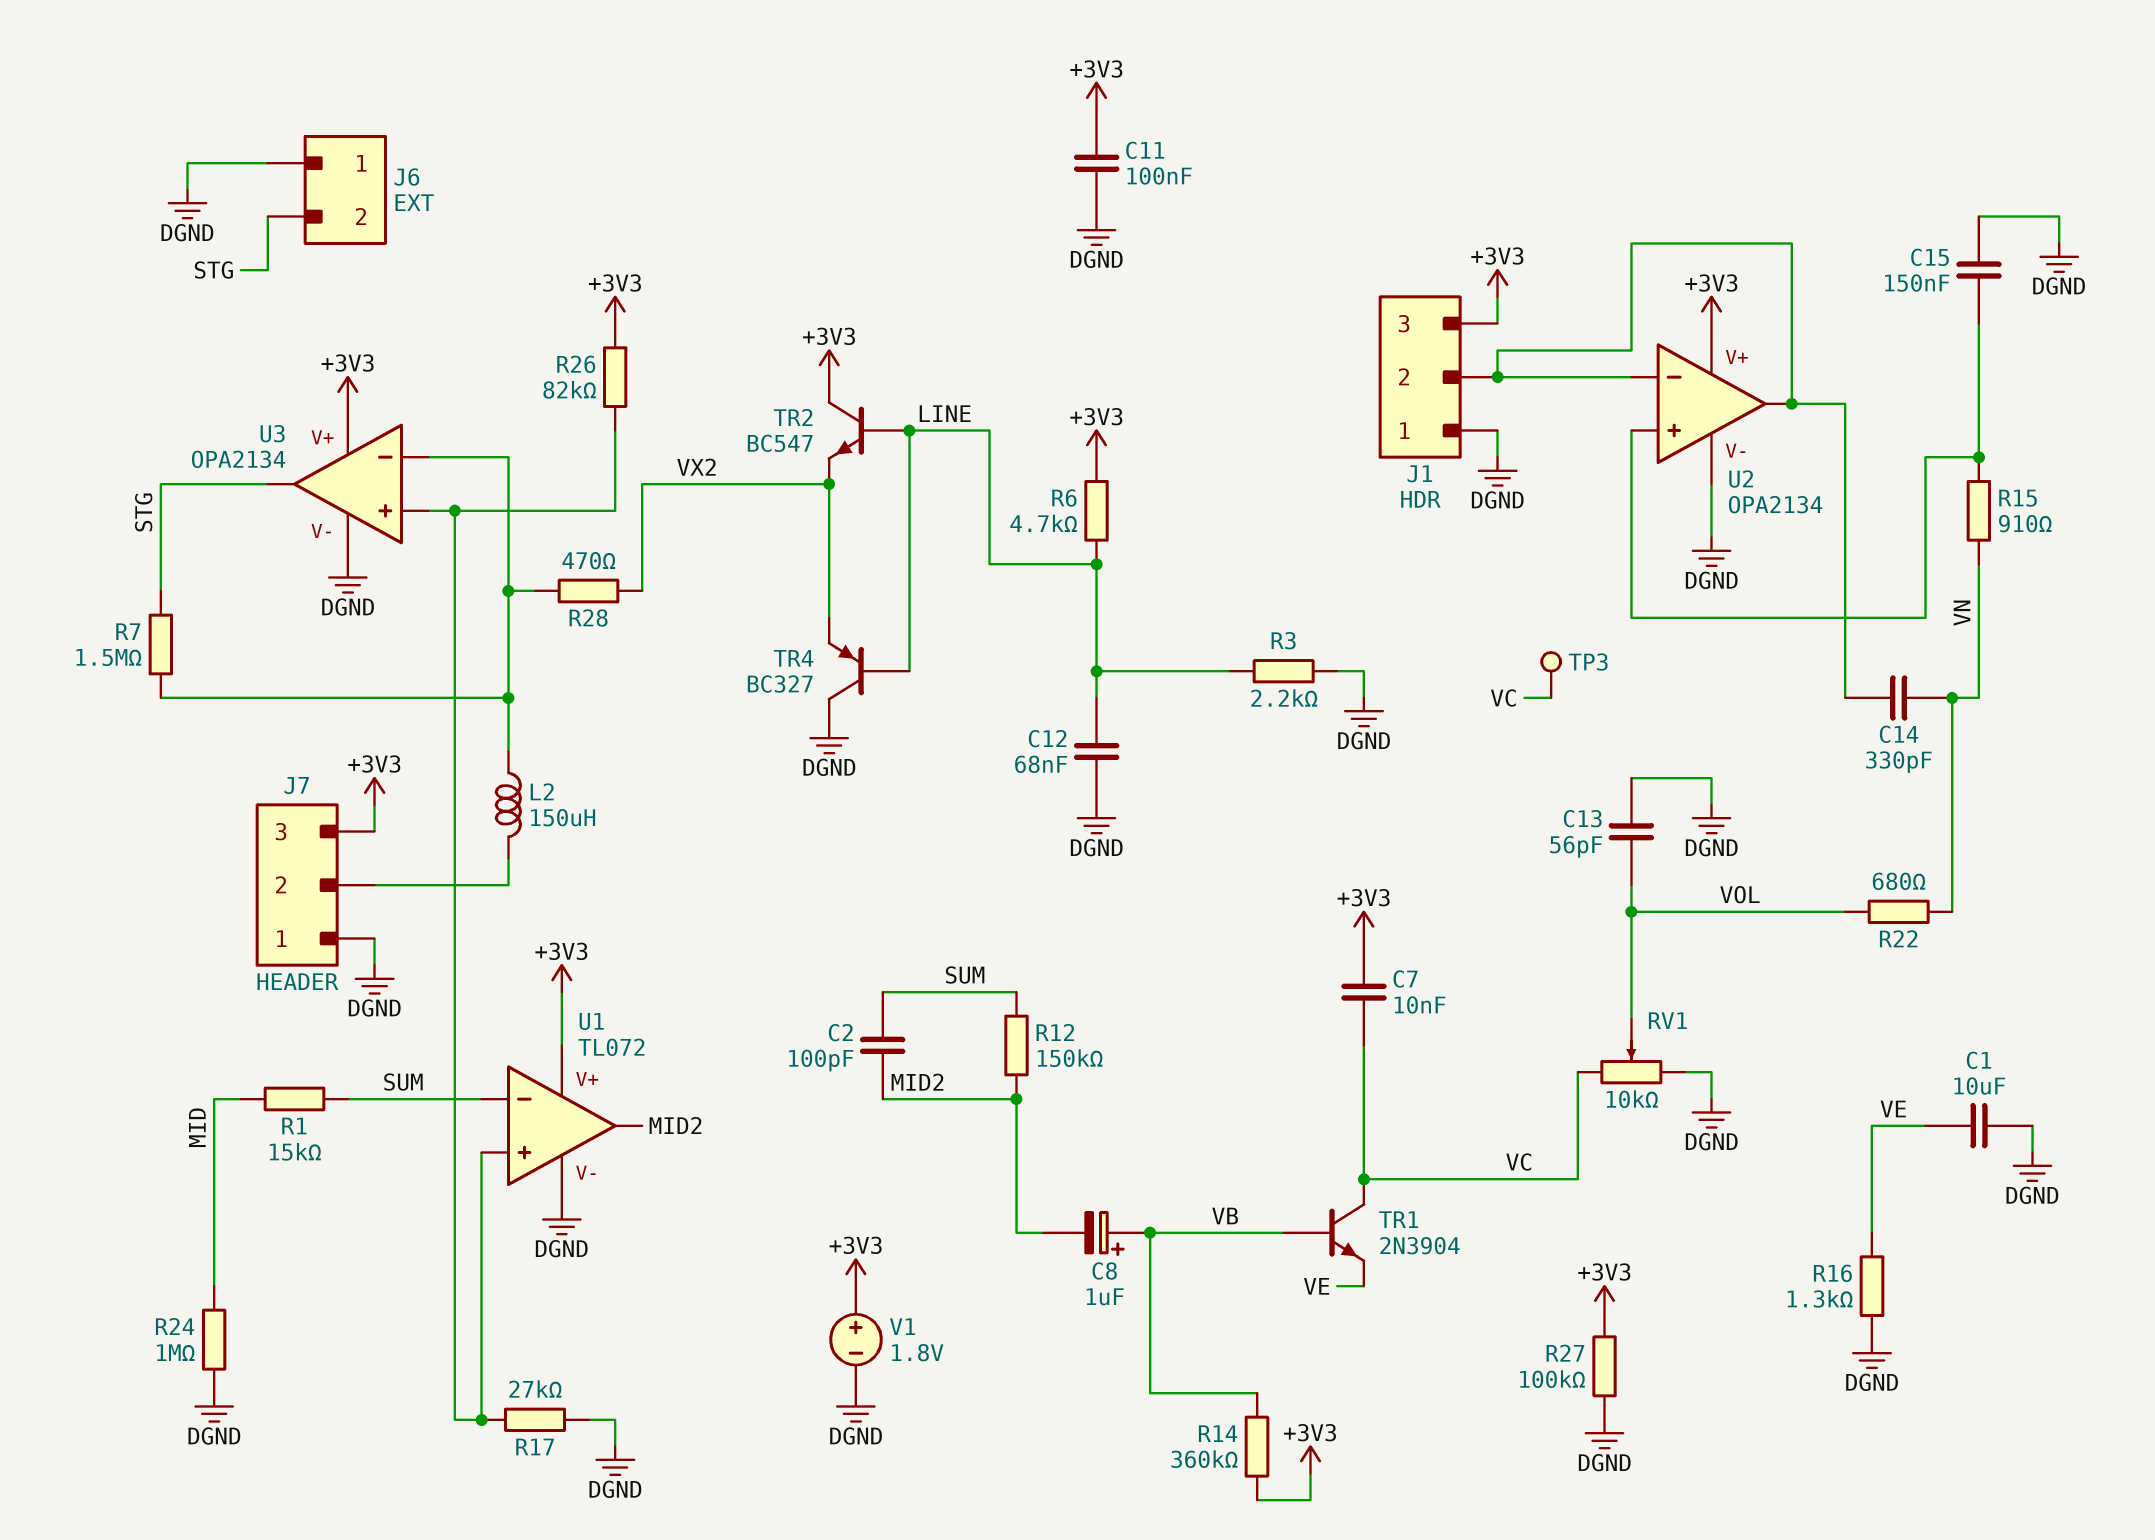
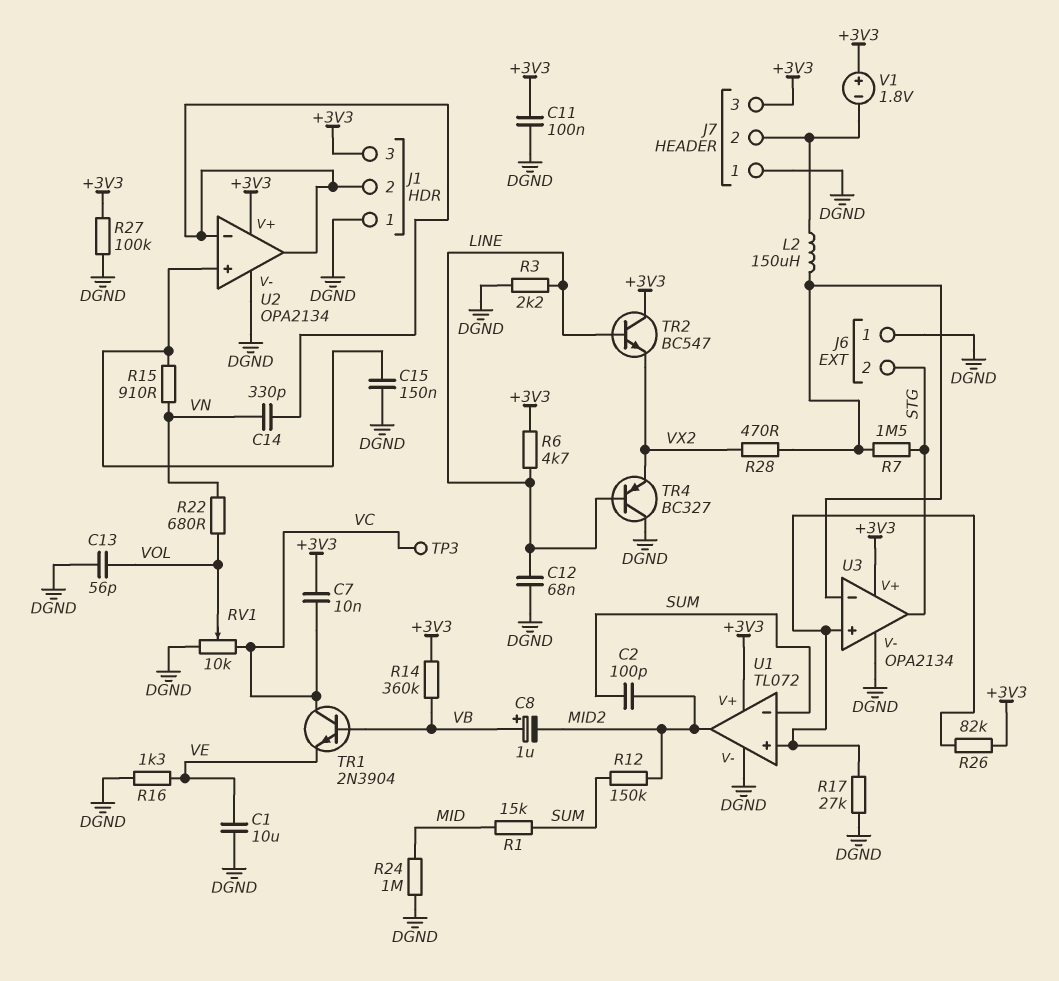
V1: 1.8V (plus +3V3, minus DGND) -> 1.8V (plus +3V3, minus J7/2)

